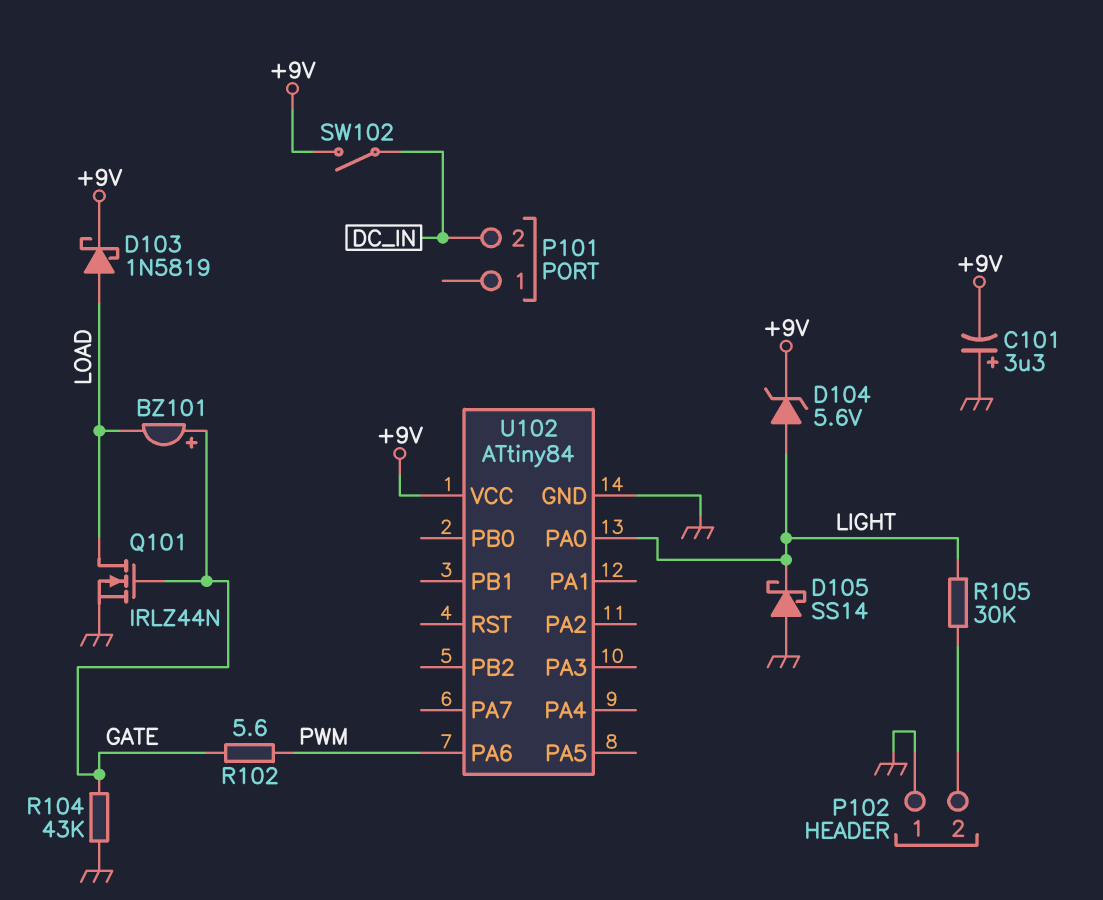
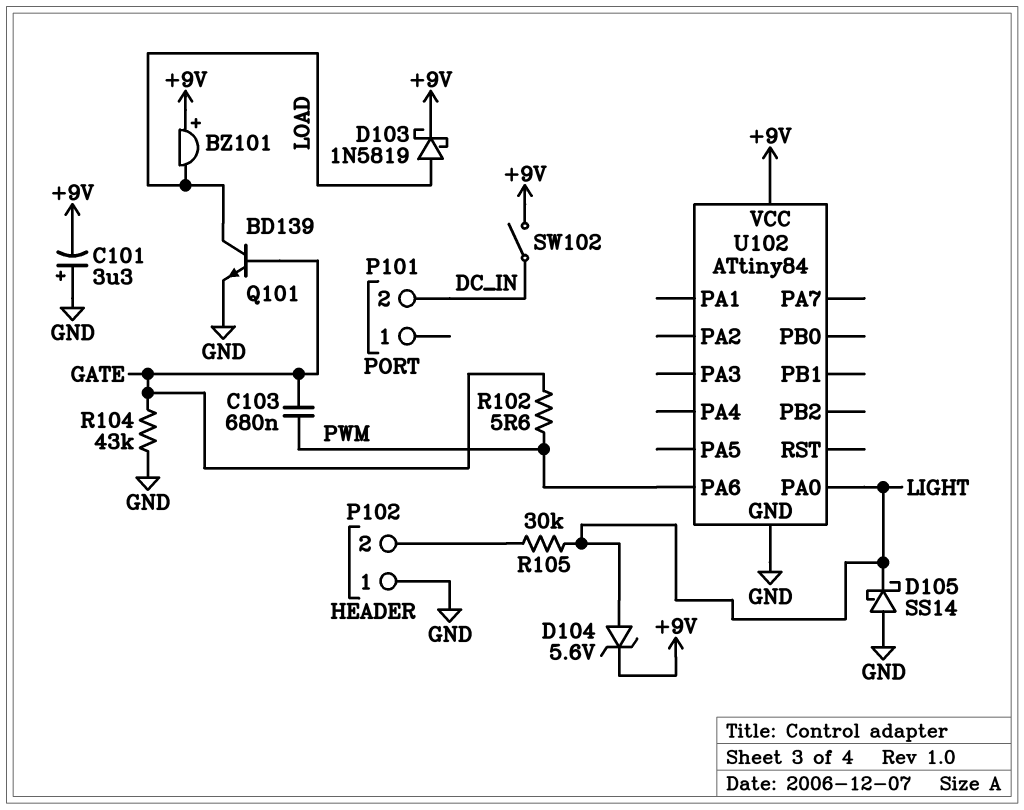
BZ101: buzzer (plus GATE, minus LOAD) -> buzzer (plus +9V, minus LOAD)
C103: none -> 680nF (GATE, PWM)
Q101: NMOS IRLZ44N (G GATE, D LOAD, S GND) -> NPN BD139 (B GATE, C LOAD, E GND)

